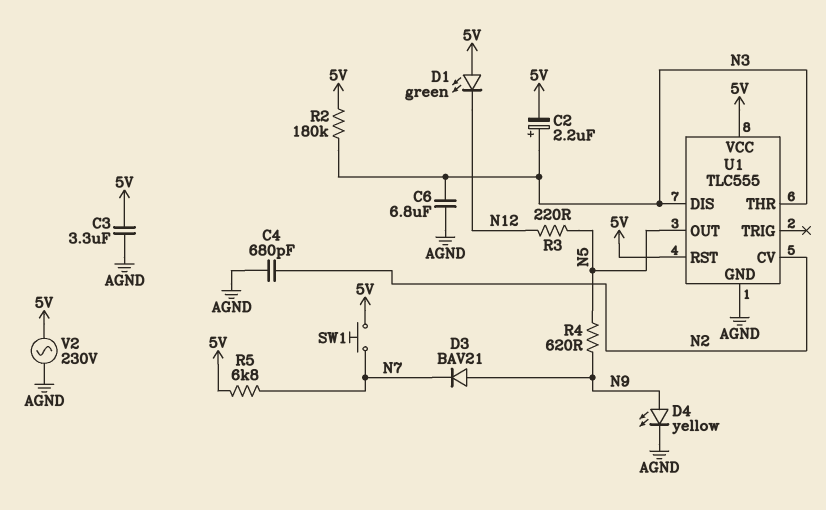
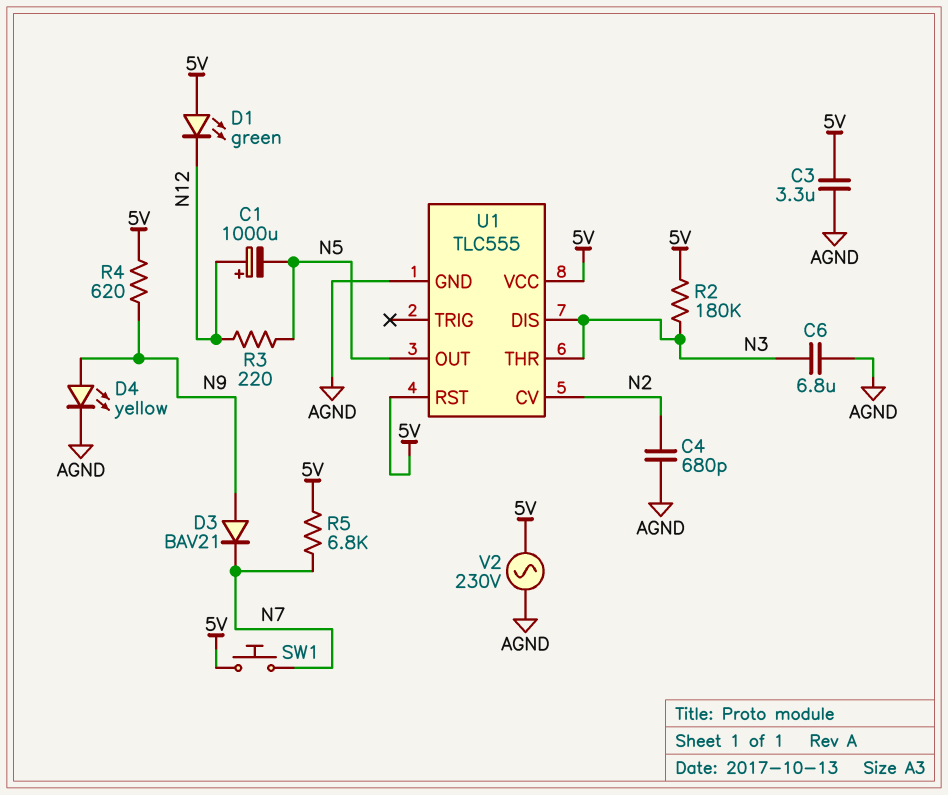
C1: none -> 1000uF (plus N12, minus N5)
C2: 2.2uF (plus N3, minus 5V) -> none
R4: 620 (N5, N9) -> 620 (5V, N9)

